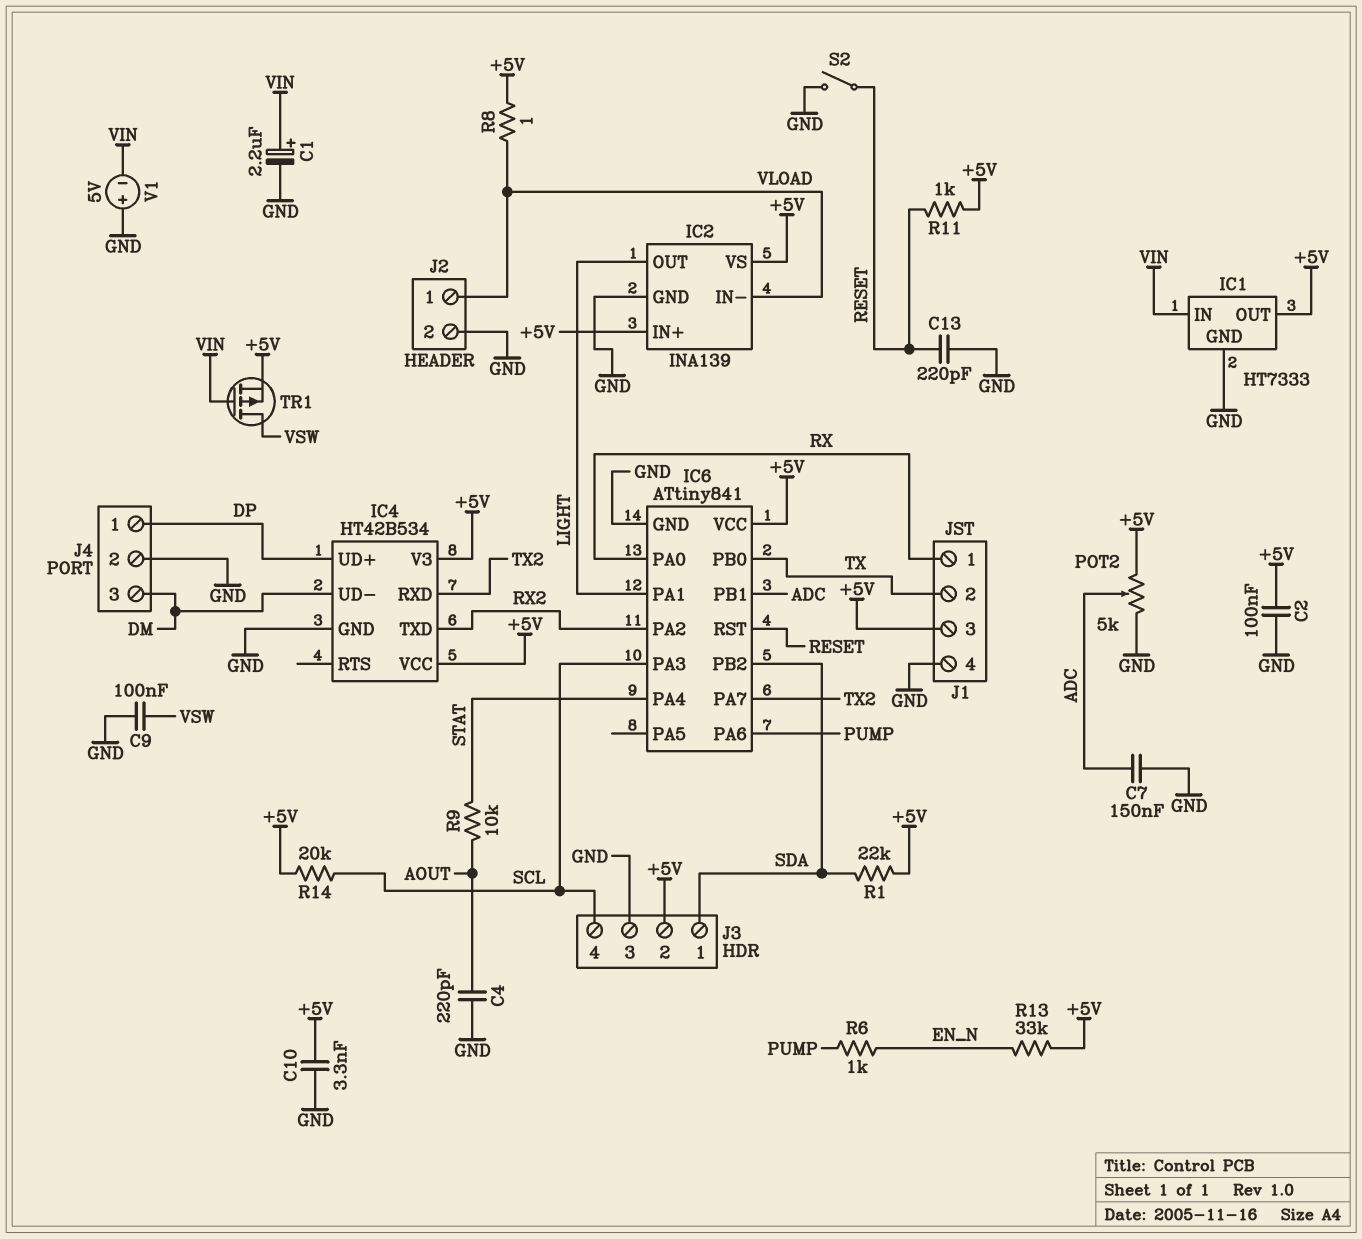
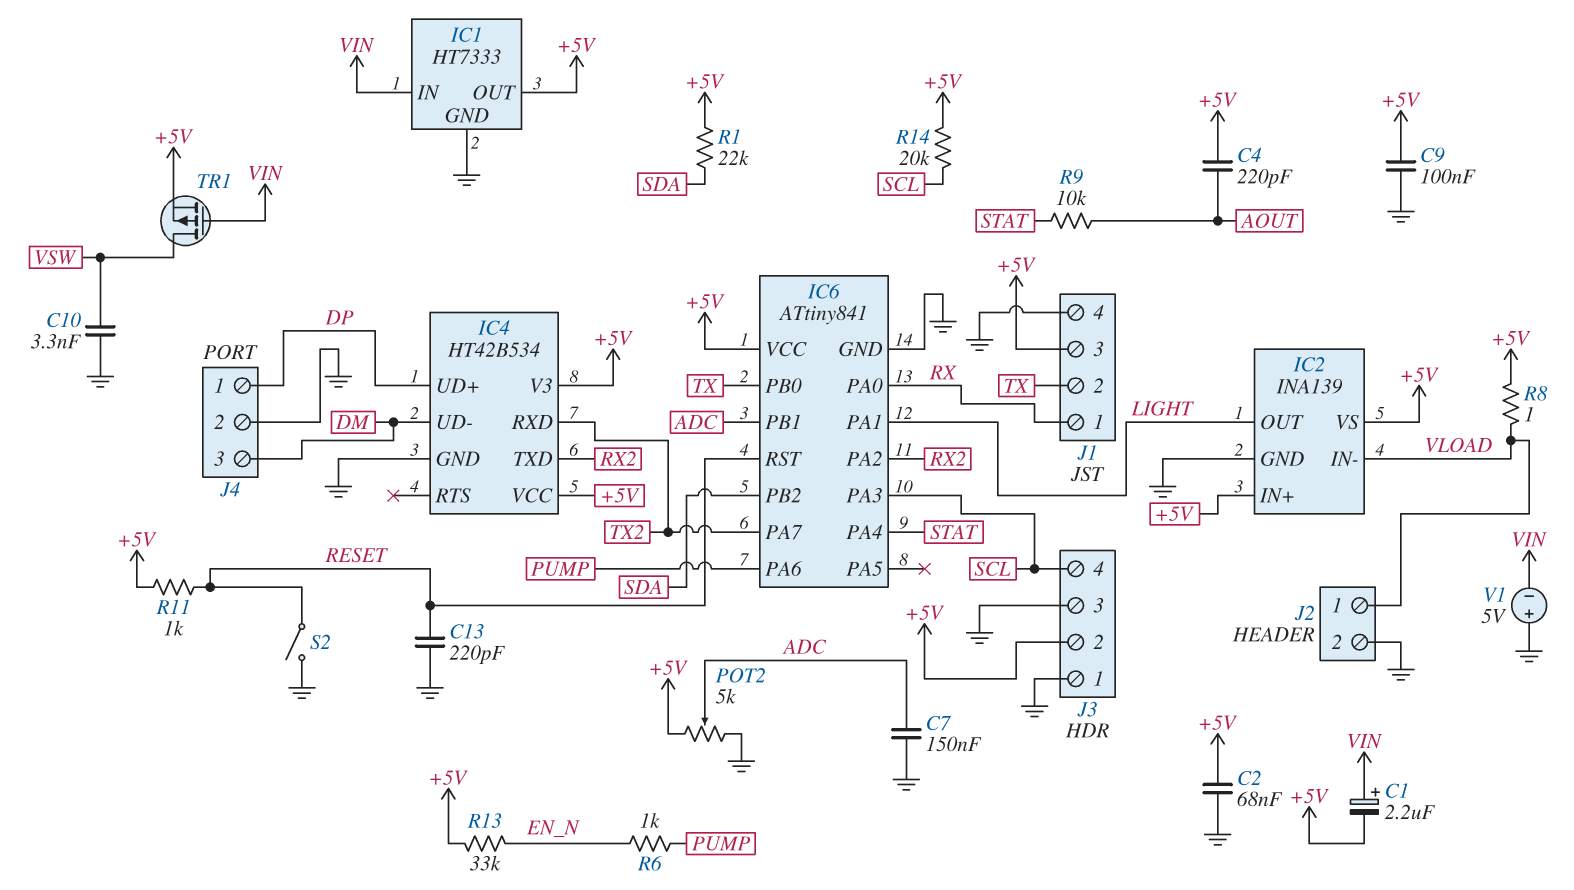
C1: 2.2uF (plus VIN, minus GND) -> 2.2uF (plus VIN, minus +5V)
C2: 100nF (+5V, GND) -> 68nF (+5V, GND)
C4: 220pF (AOUT, GND) -> 220pF (+5V, AOUT)
C9: 100nF (GND, VSW) -> 100nF (+5V, GND)
C10: 3.3nF (+5V, GND) -> 3.3nF (GND, VSW)
J3 pin 1: SDA -> GND

